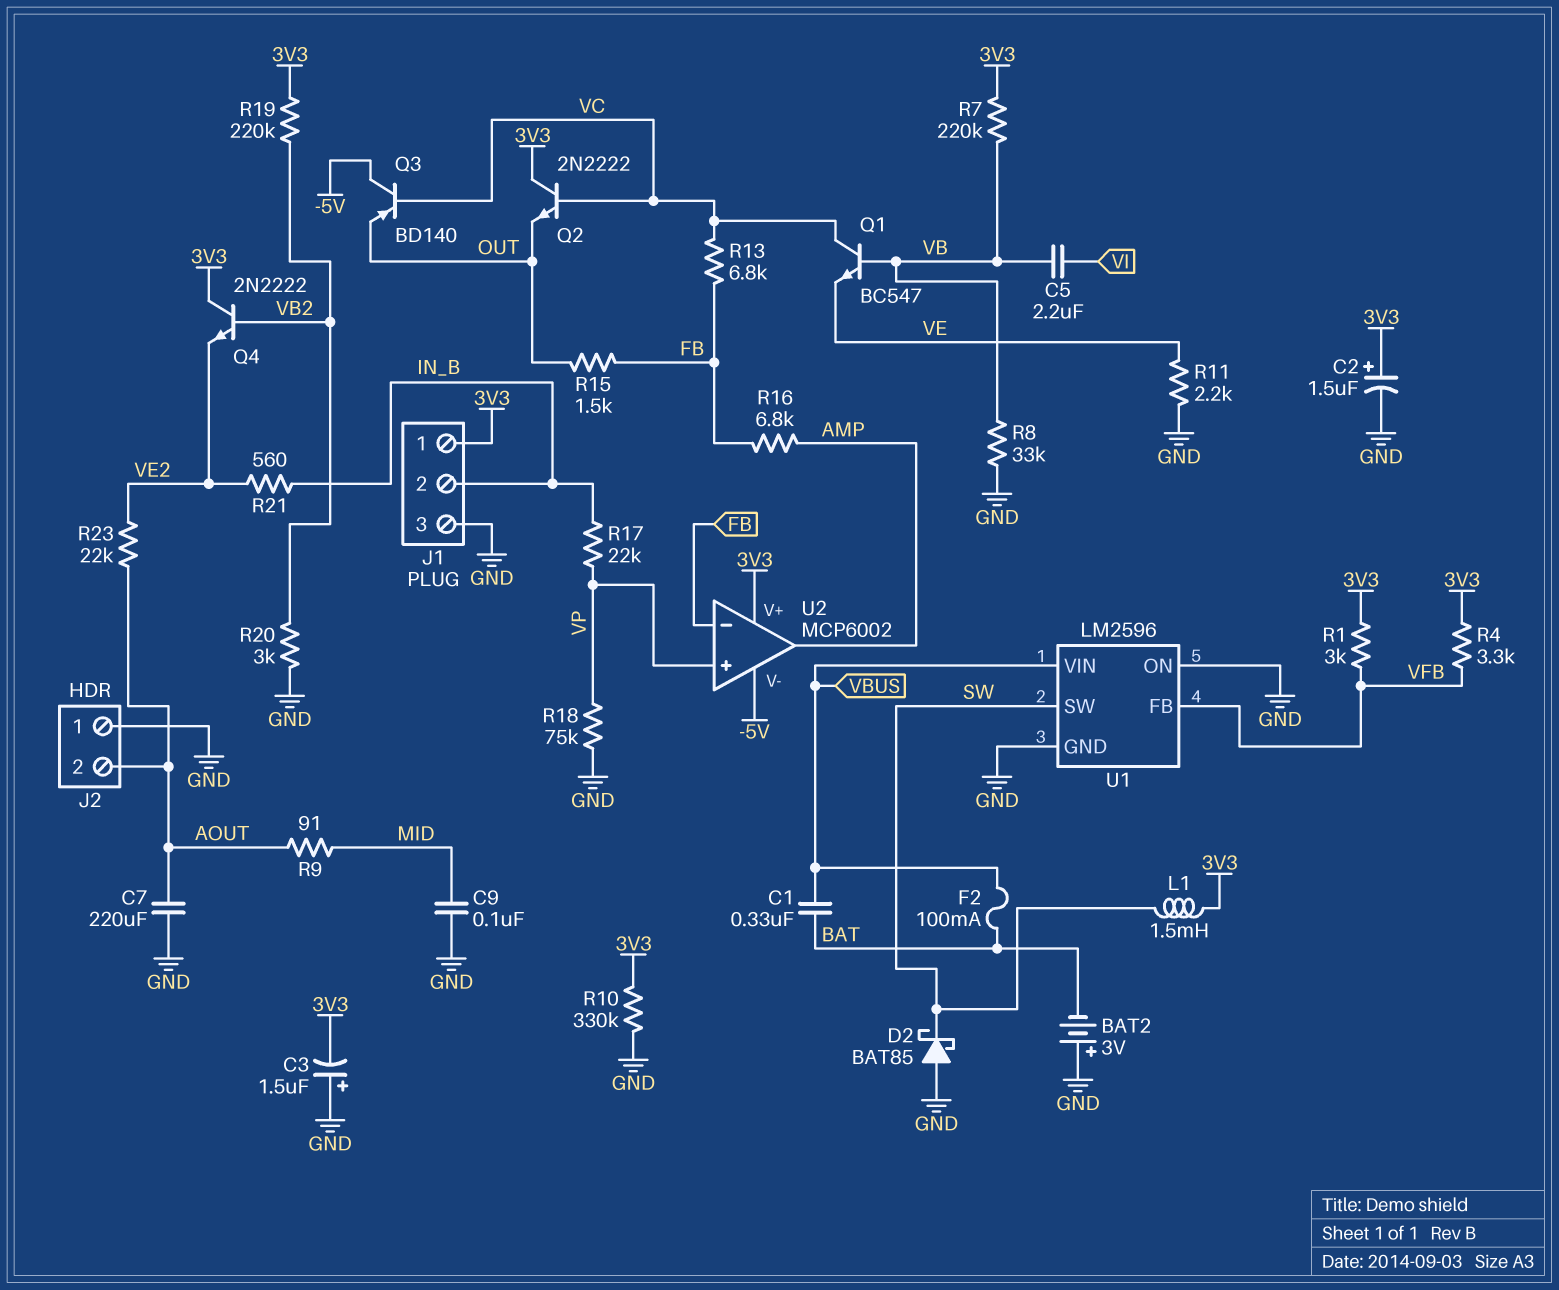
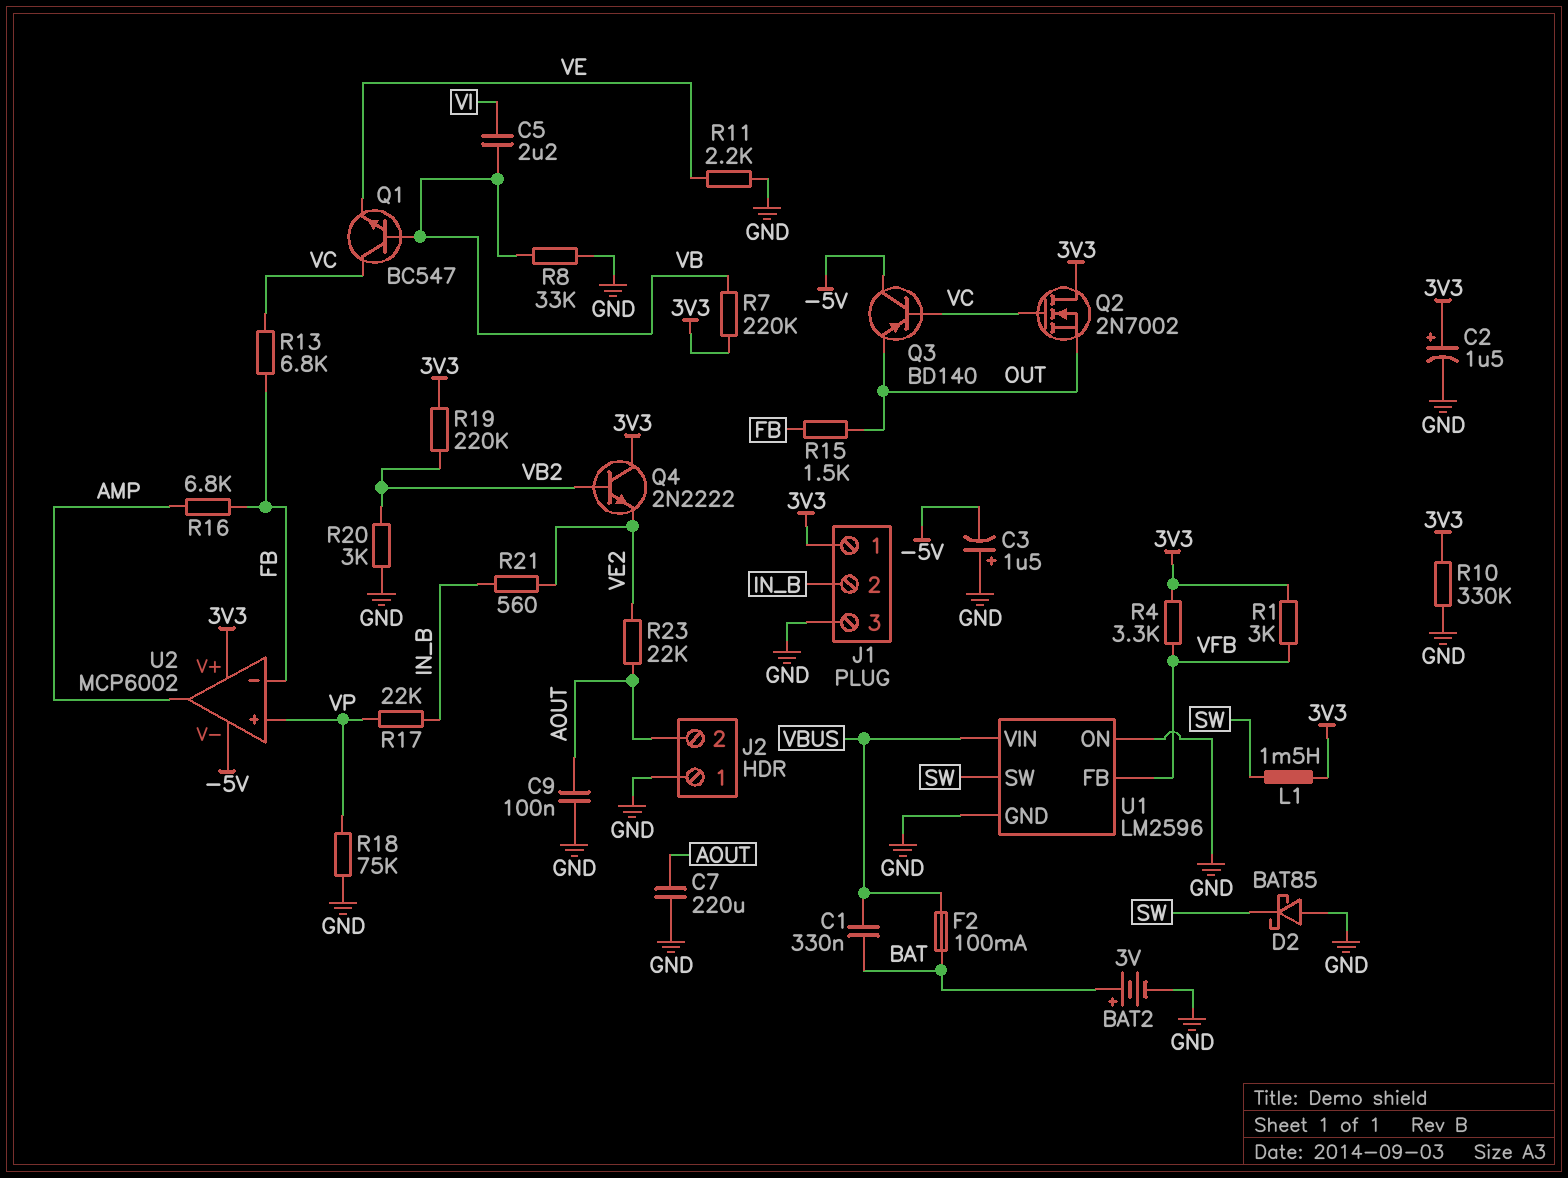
BAT2: 3V (plus GND, minus BAT) -> 3V (plus BAT, minus GND)
C3: 1.5uF (plus GND, minus 3V3) -> 1.5uF (plus GND, minus -5V)
C9: 100nF (GND, MID) -> 100nF (AOUT, GND)
Q2: NPN 2N2222 (B VC, C 3V3, E OUT) -> NMOS 2N7002 (G VC, D 3V3, S OUT)
R9: 91 (AOUT, MID) -> none

